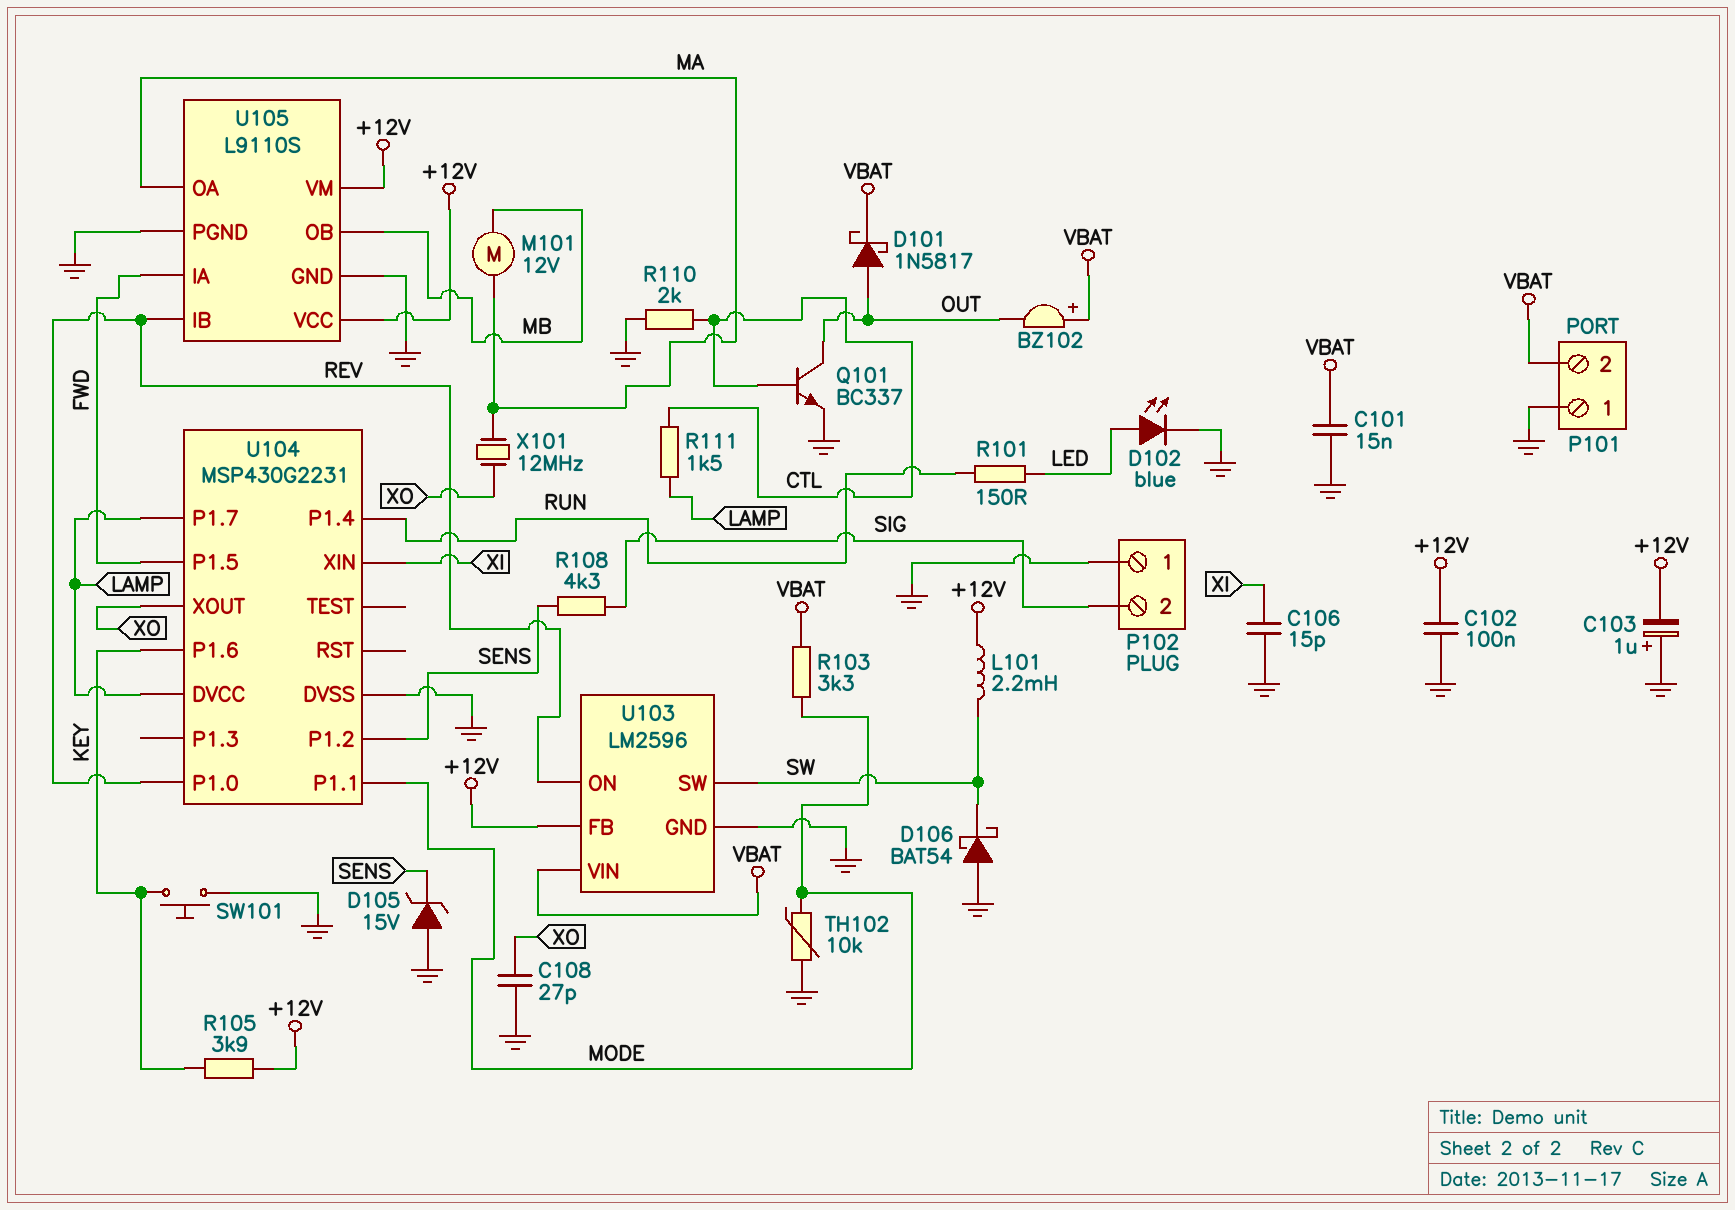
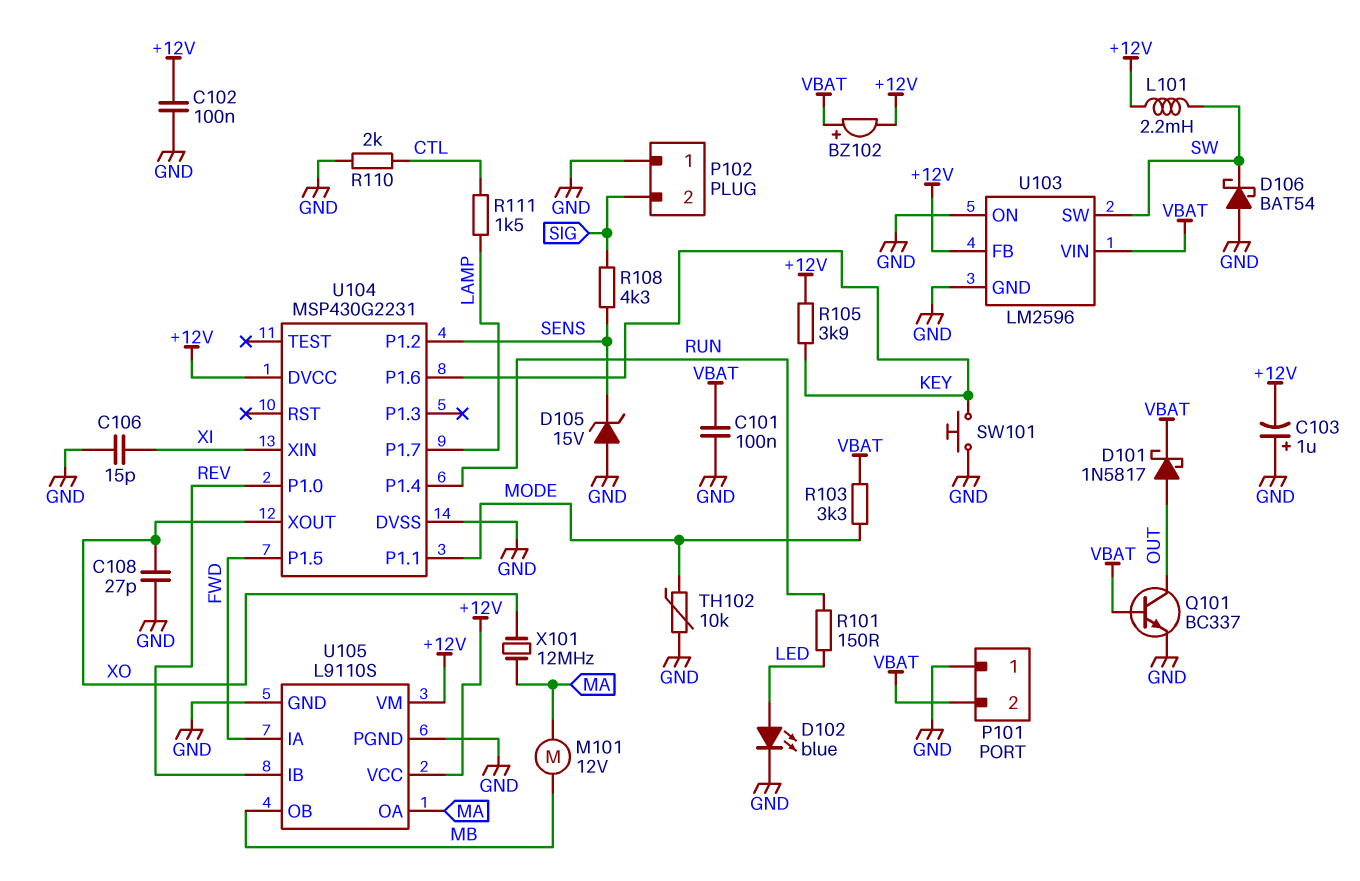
BZ102: buzzer (plus VBAT, minus OUT) -> buzzer (plus VBAT, minus +12V)
C101: 15nF (GND, VBAT) -> 100nF (GND, VBAT)
Q101: NPN BC337 (B CTL, C OUT, E GND) -> NPN BC337 (B VBAT, C OUT, E GND)
U103 pin ON: REV -> GND
U104 pin DVCC: LAMP -> +12V

